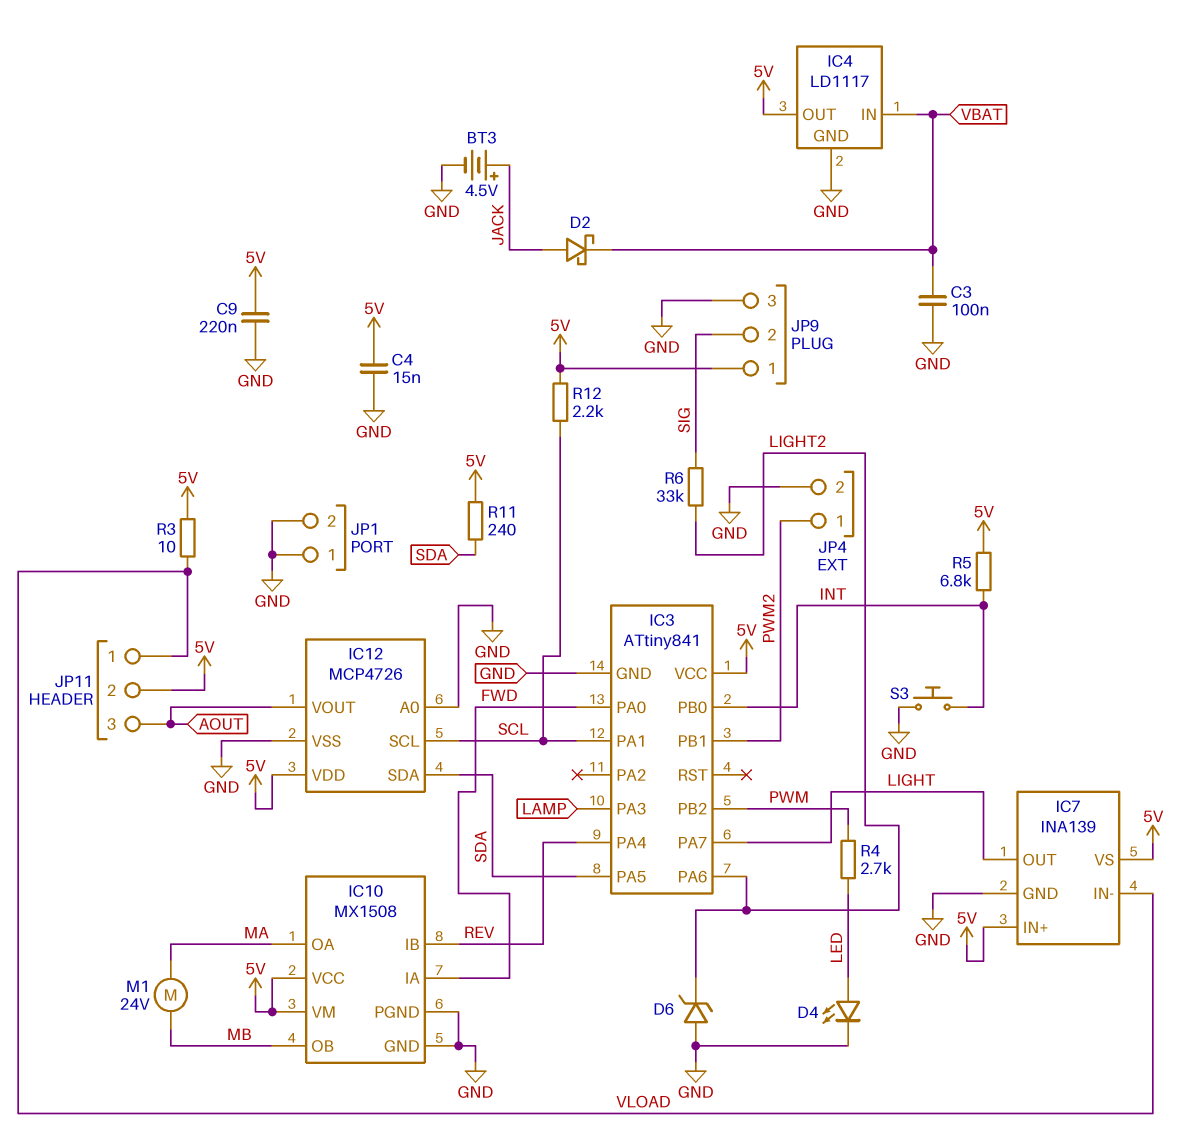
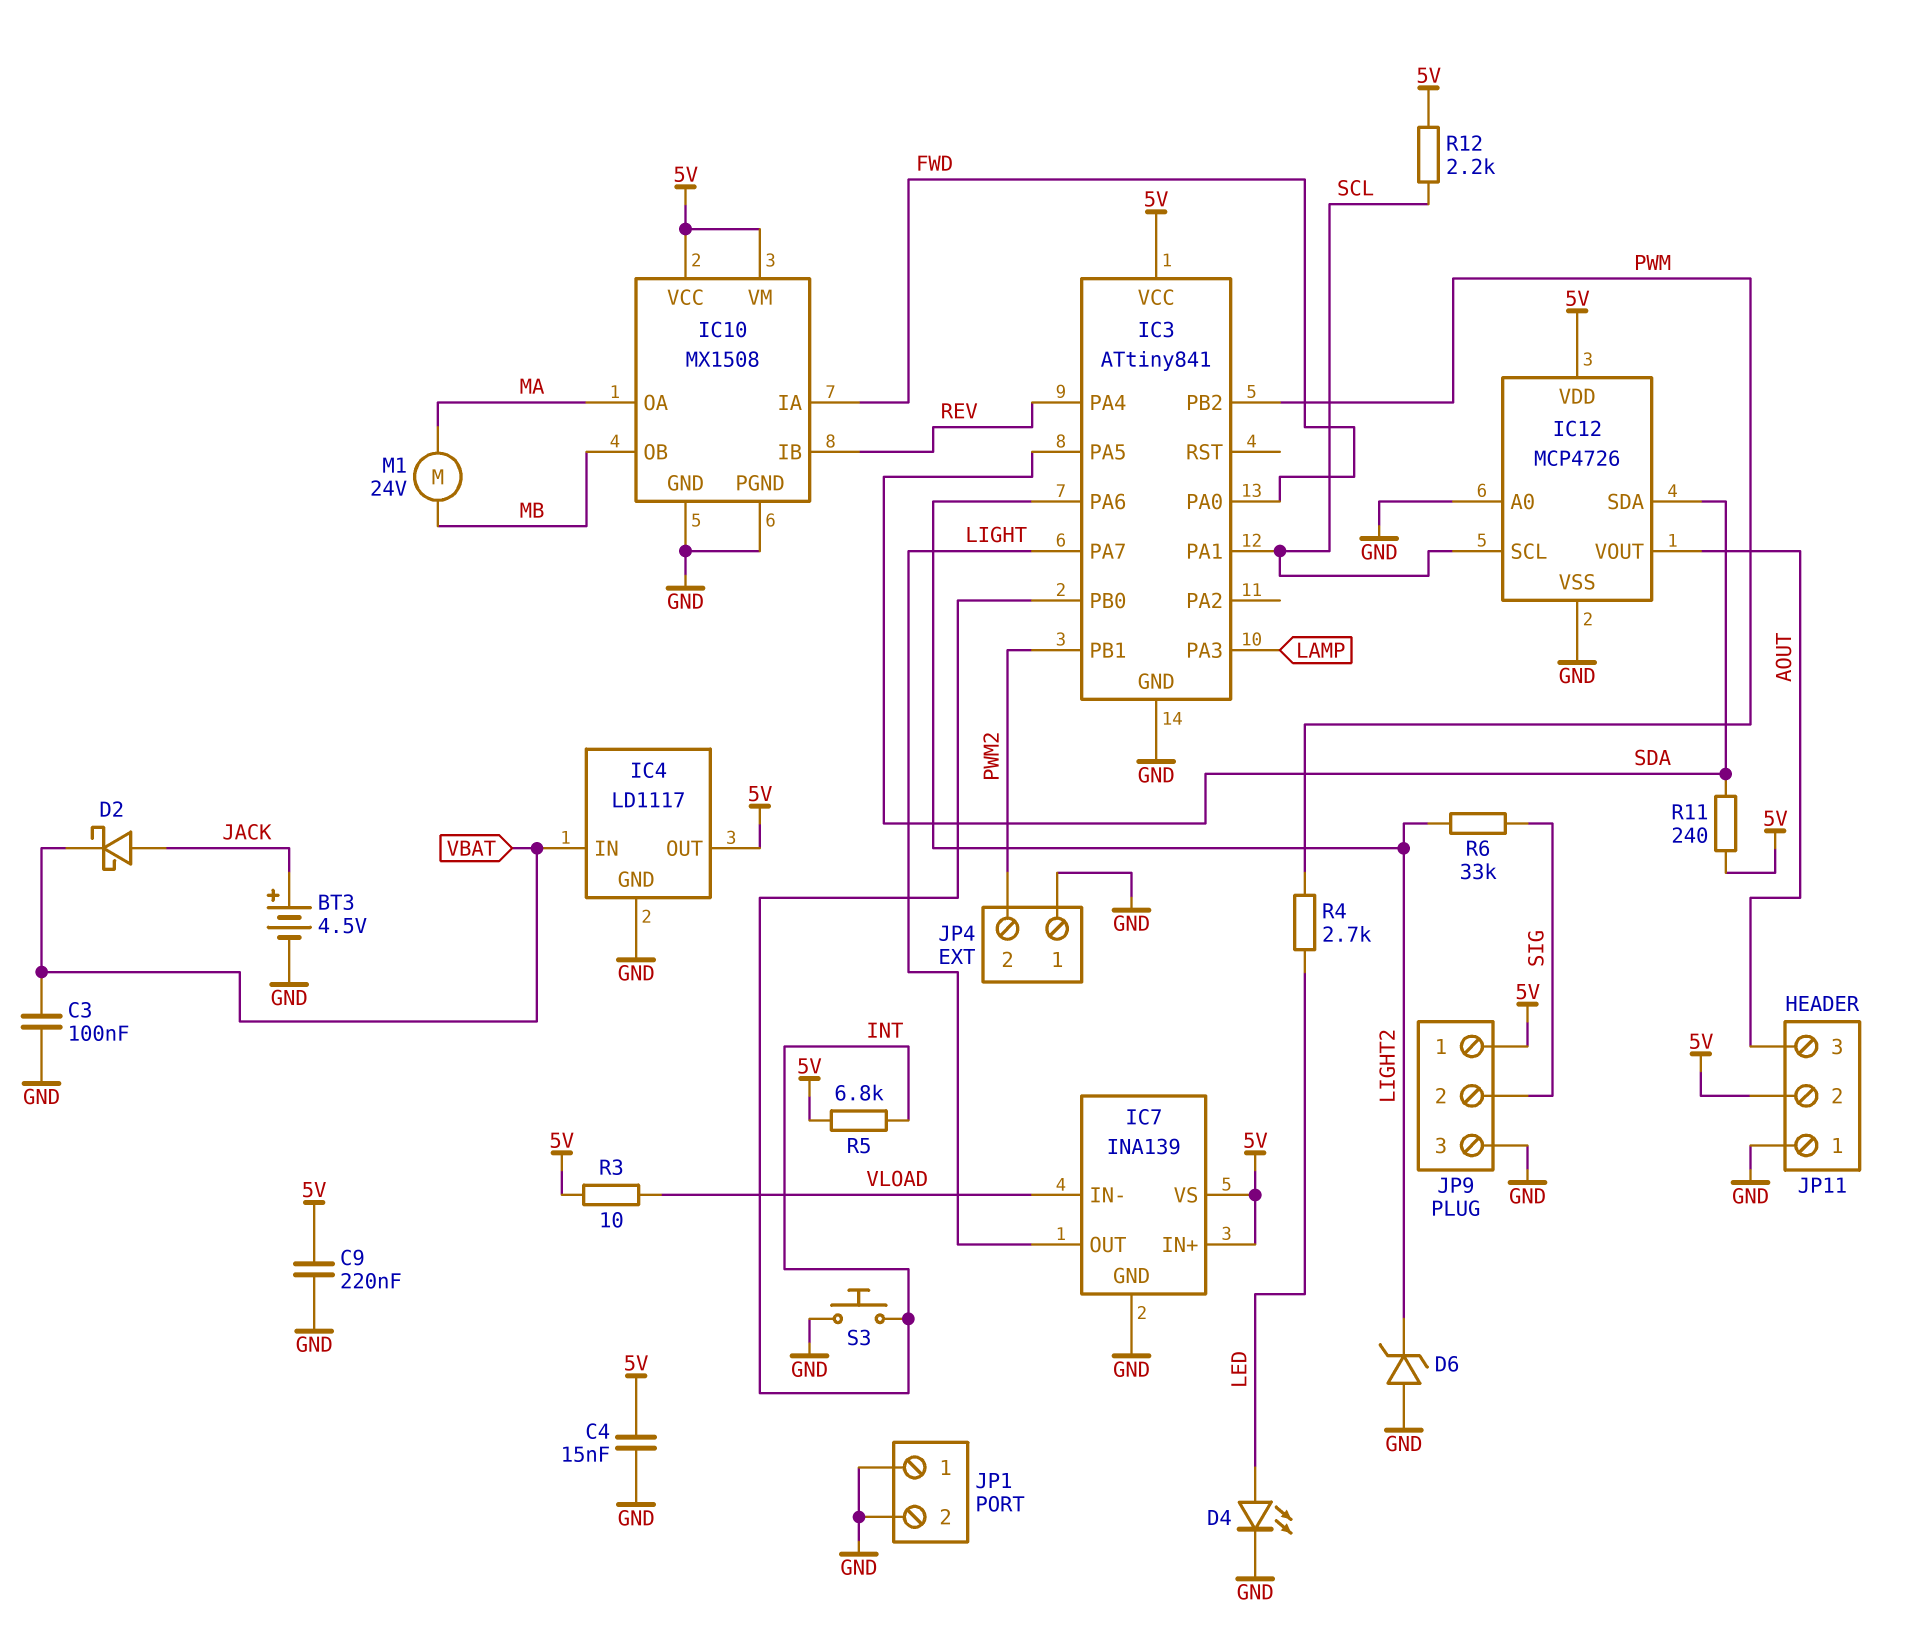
JP4 pin 1: PWM2 -> GND
JP4 pin 2: GND -> PWM2
JP11 pin 1: VLOAD -> GND

